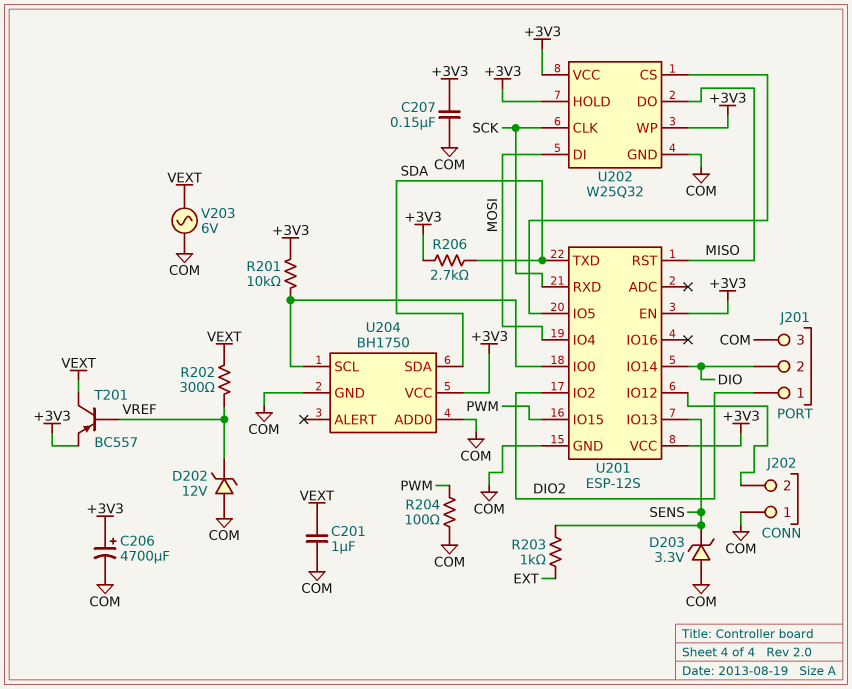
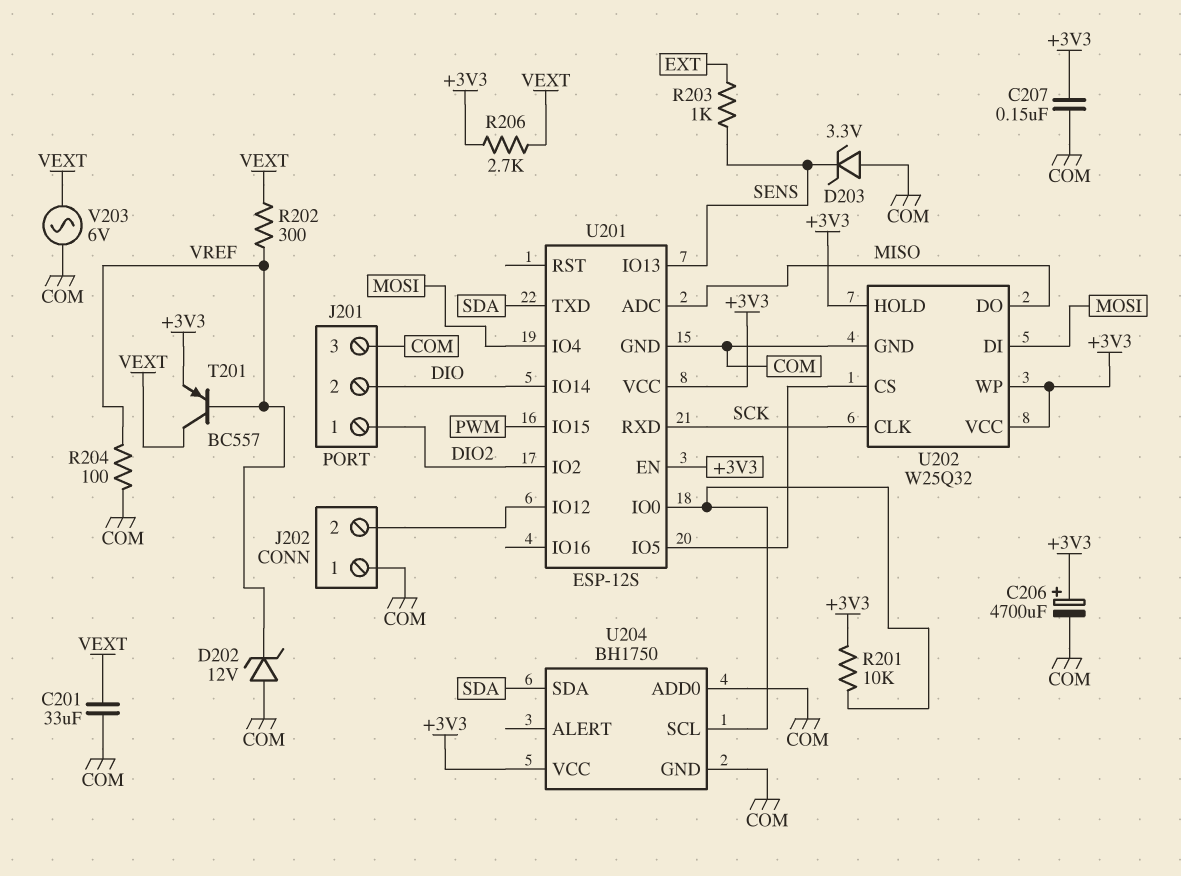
C201: 1uF (COM, VEXT) -> 33uF (COM, VEXT)
R204: 100 (COM, PWM) -> 100 (COM, VREF)
R206: 2.7k (+3V3, SDA) -> 2.7k (+3V3, VEXT)
U201 pin ADC: none -> MISO
U201 pin RST: MISO -> none

